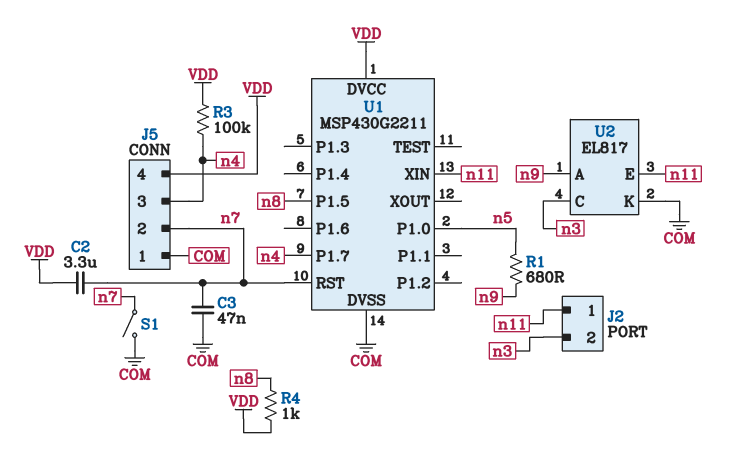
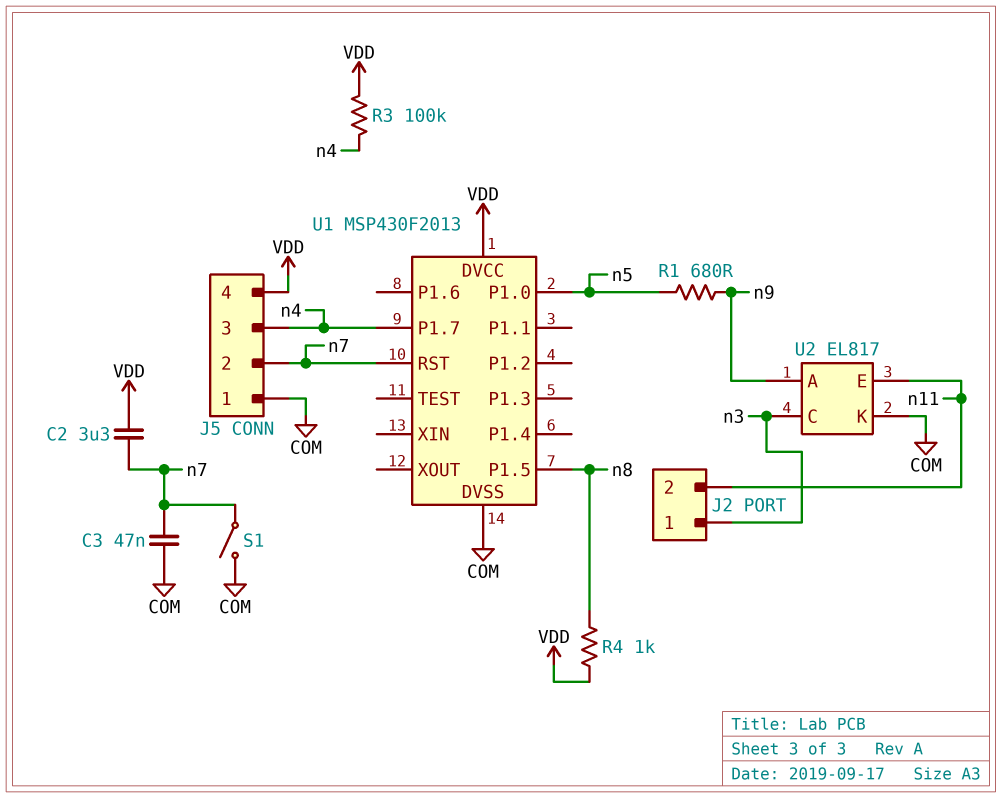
J2 pin 1: n11 -> n3
J2 pin 2: n3 -> n11
U1: MSP430G2211 -> MSP430F2013
U1 pin XIN: n11 -> none

